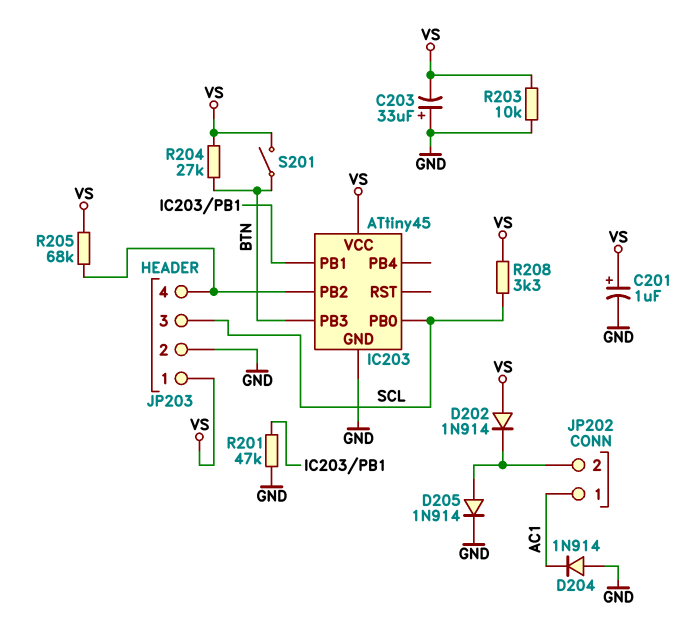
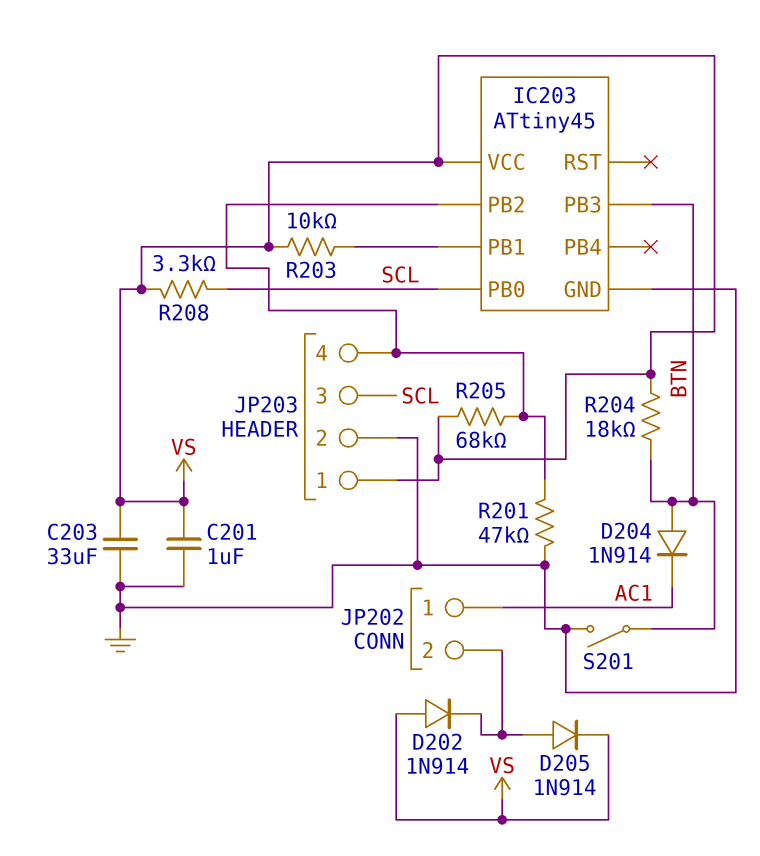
C201: 1uF (plus VS, minus GND) -> 1uF (GND, VS)
C203: 33uF (plus GND, minus VS) -> 33uF (GND, VS)
D204: diode 1N914 (A GND, K AC1) -> diode 1N914 (A BTN, K AC1)
D205: diode 1N914 (A JP202/2, K GND) -> diode 1N914 (A JP202/2, K VS)
R201: 47k (GND, IC203/PB1) -> 47k (GND, IC203/PB2)
R203: 10k (GND, VS) -> 10k (IC203/PB1, VS)
R204: 27k (BTN, VS) -> 18k (BTN, VS)
S201: switch (BTN, VS) -> switch (BTN, GND)

